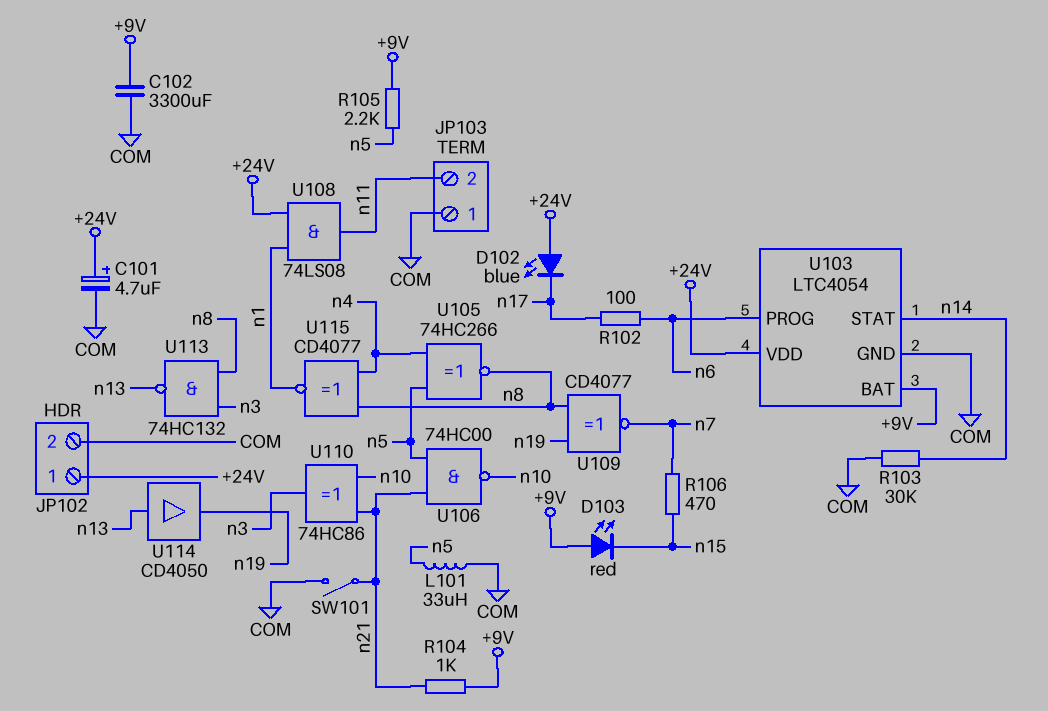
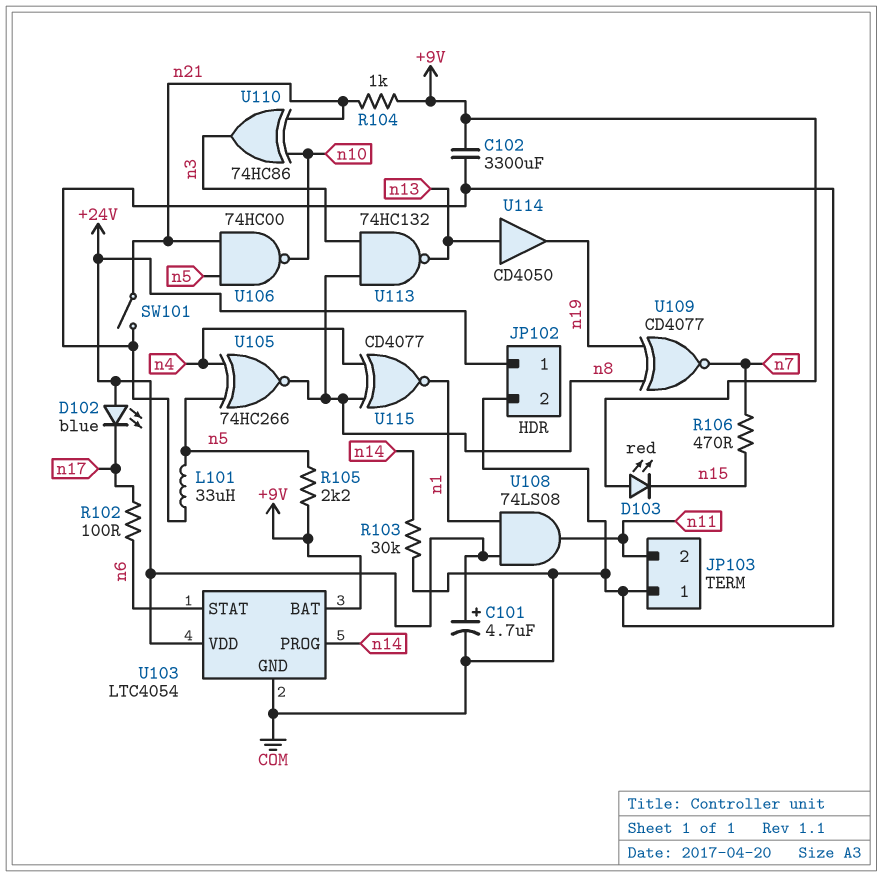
U103 pin PROG: n6 -> n14
U103 pin STAT: n14 -> n6

